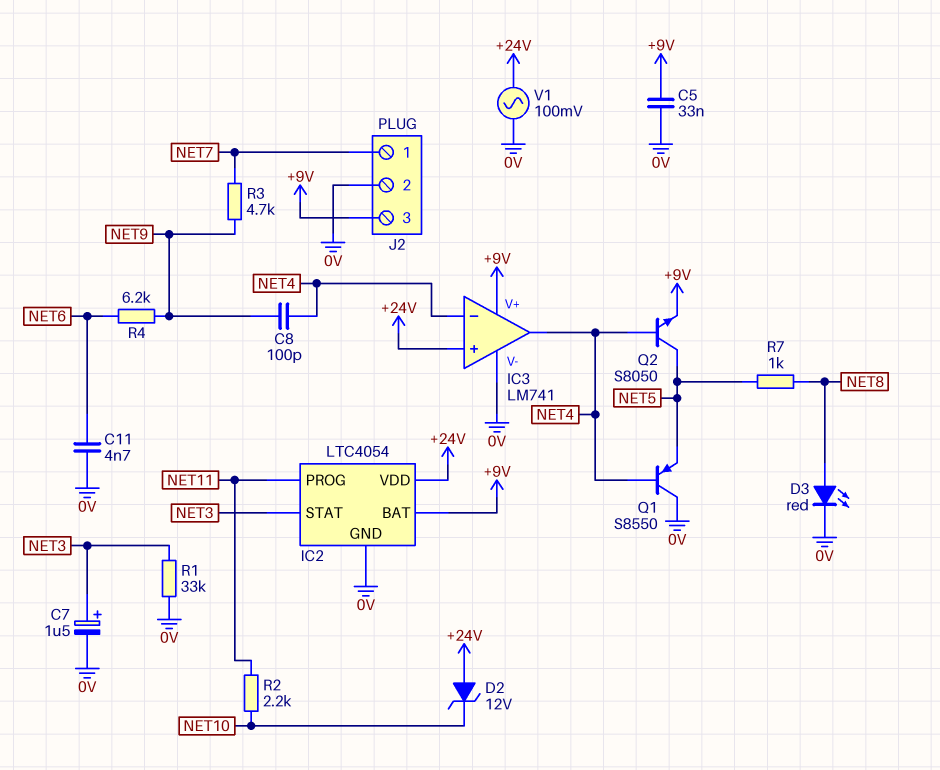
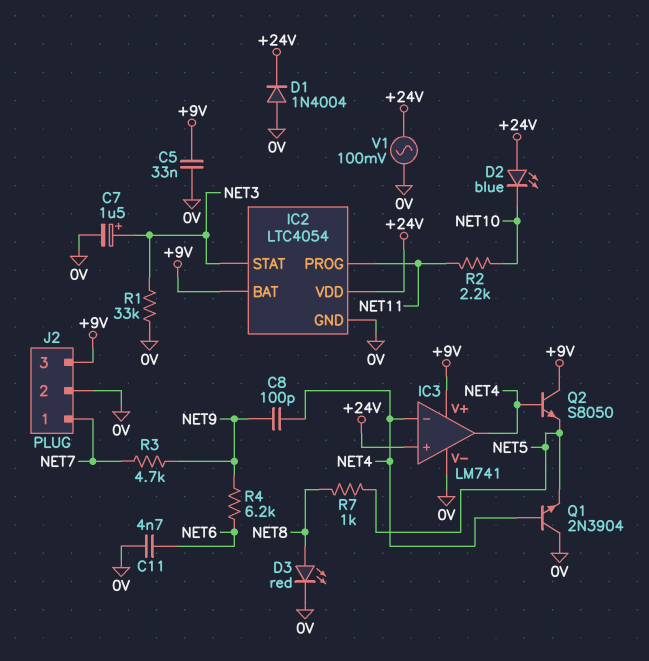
D1: none -> diode 1N4004 (A 0V, K +24V)
D2: zener 12V (A +24V, K NET10) -> LED blue (A +24V, K NET10)
Q1: PNP S8550 (B NET4, C 0V, E NET5) -> NPN 2N3904 (B NET4, C 0V, E NET5)
Q2: NPN S8050 (B NET4, C NET5, E +9V) -> NPN S8050 (B NET4, C +9V, E NET5)

